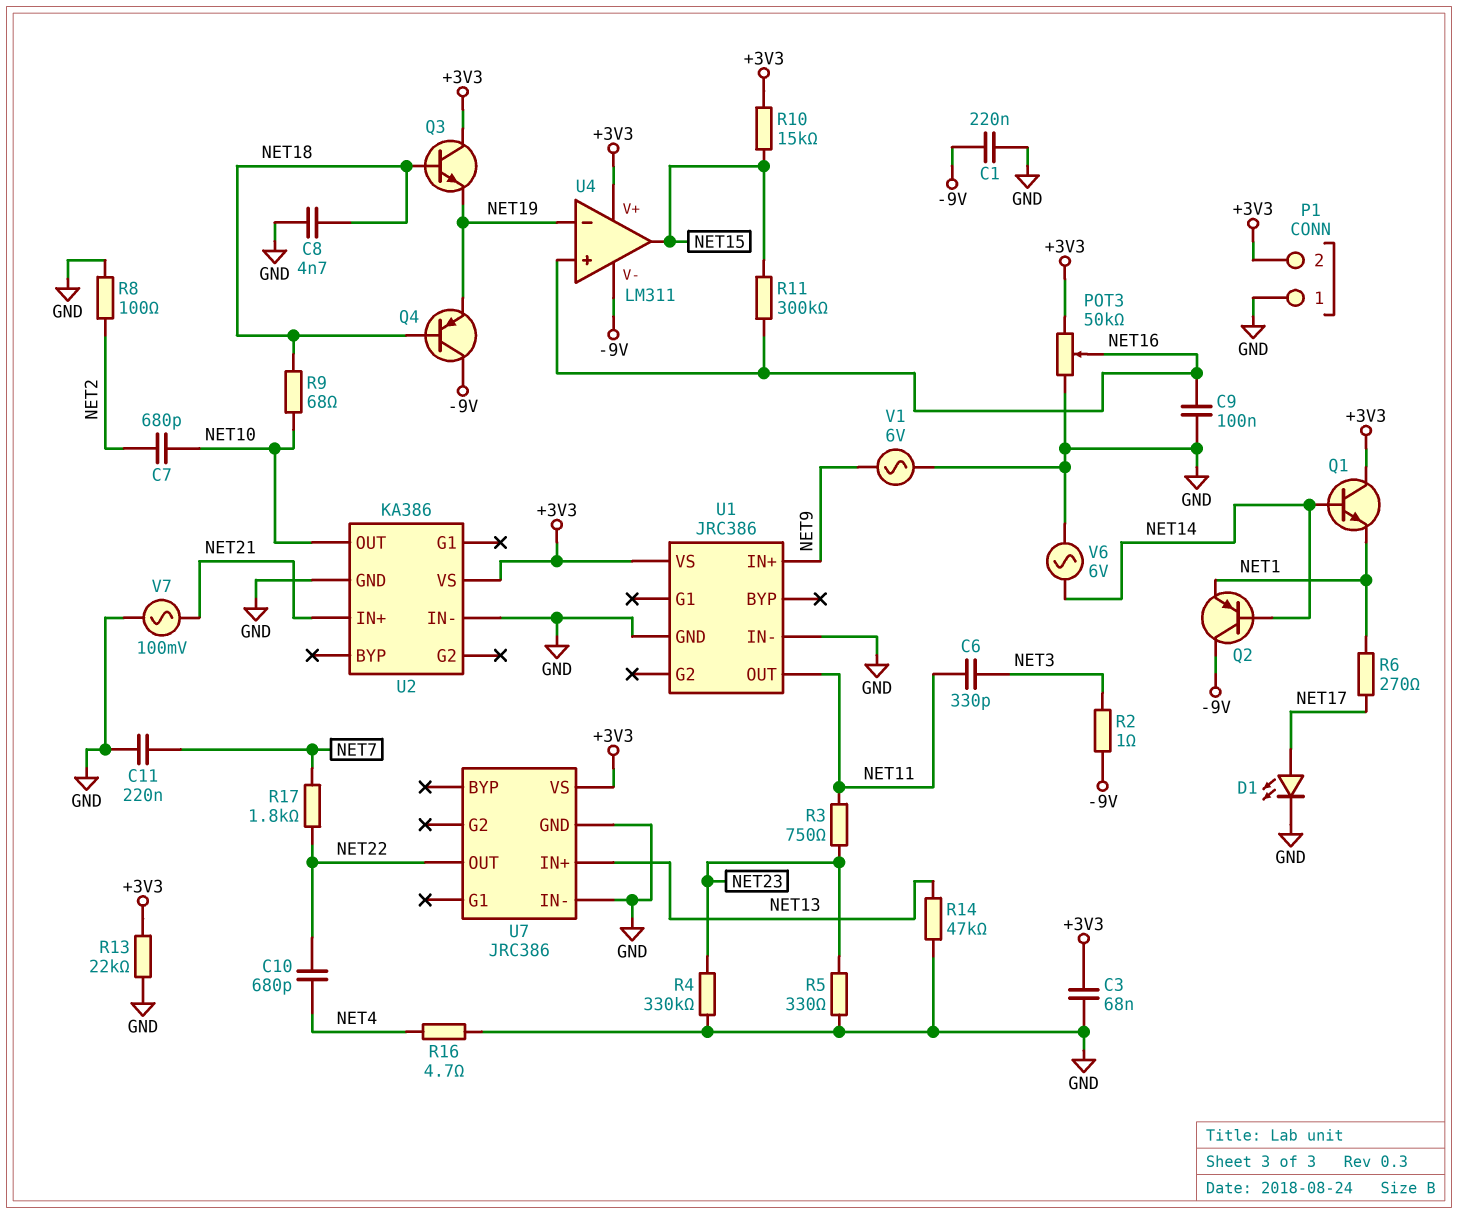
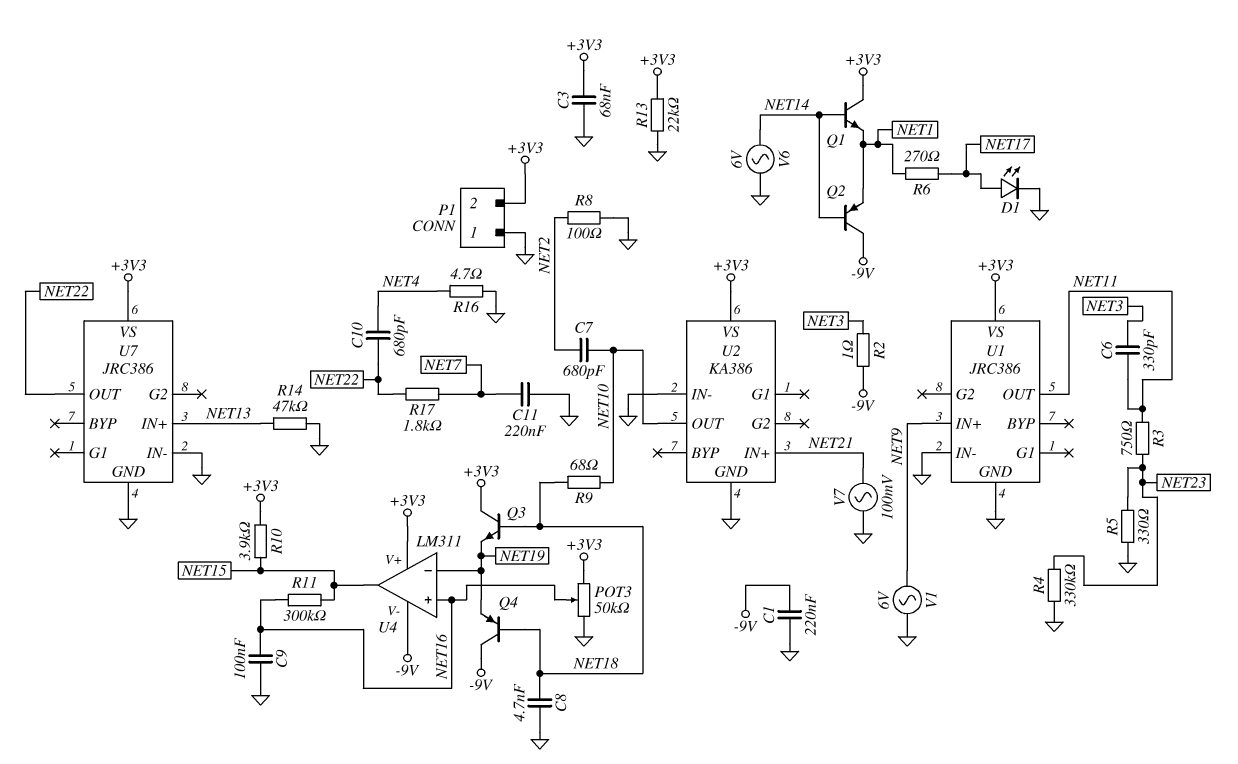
R10: 15k (+3V3, NET15) -> 3.9k (+3V3, NET15)

